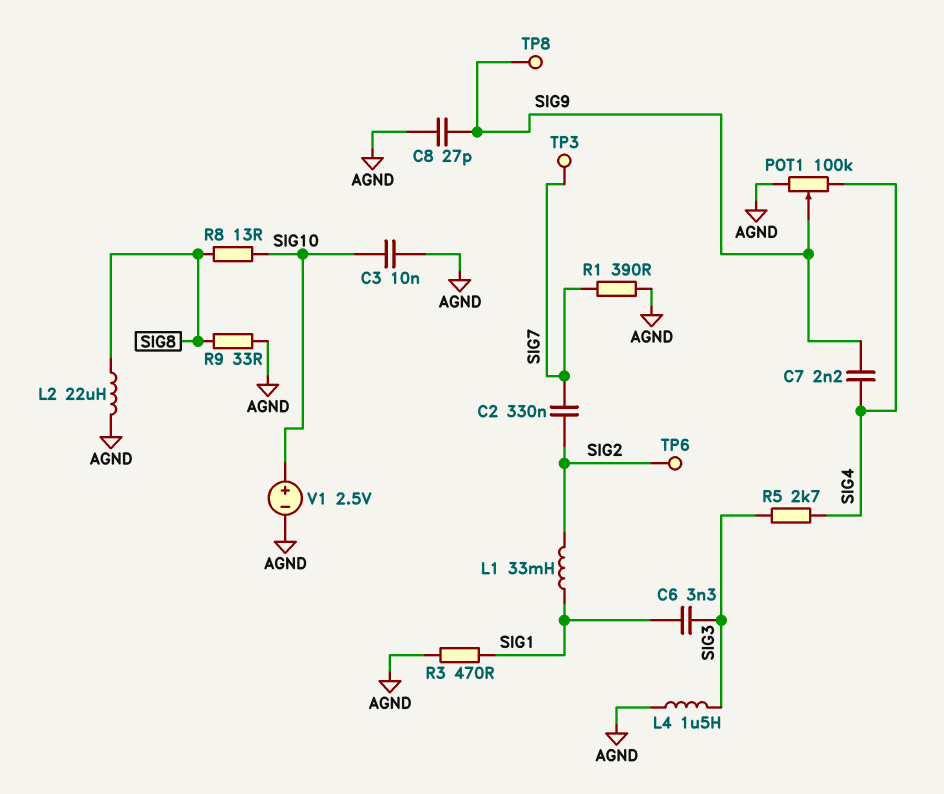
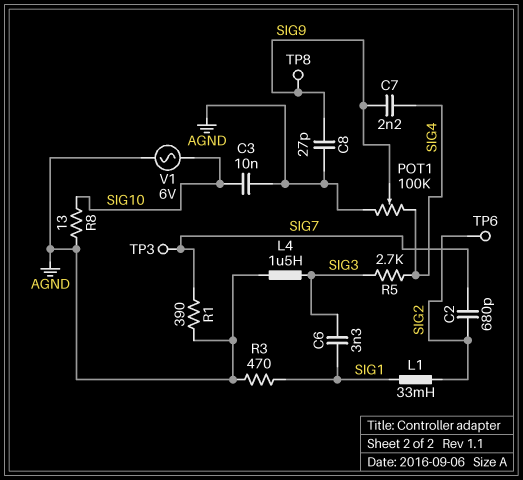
C2: 330nF (SIG2, SIG7) -> 680pF (SIG2, SIG7)
L2: 22uH (AGND, SIG8) -> none
R8: 13 (SIG8, SIG10) -> 13 (AGND, SIG10)
R9: 33 (AGND, SIG8) -> none
V1: 2.5V (plus SIG10, minus AGND) -> AC 6V (AGND, SIG10)

